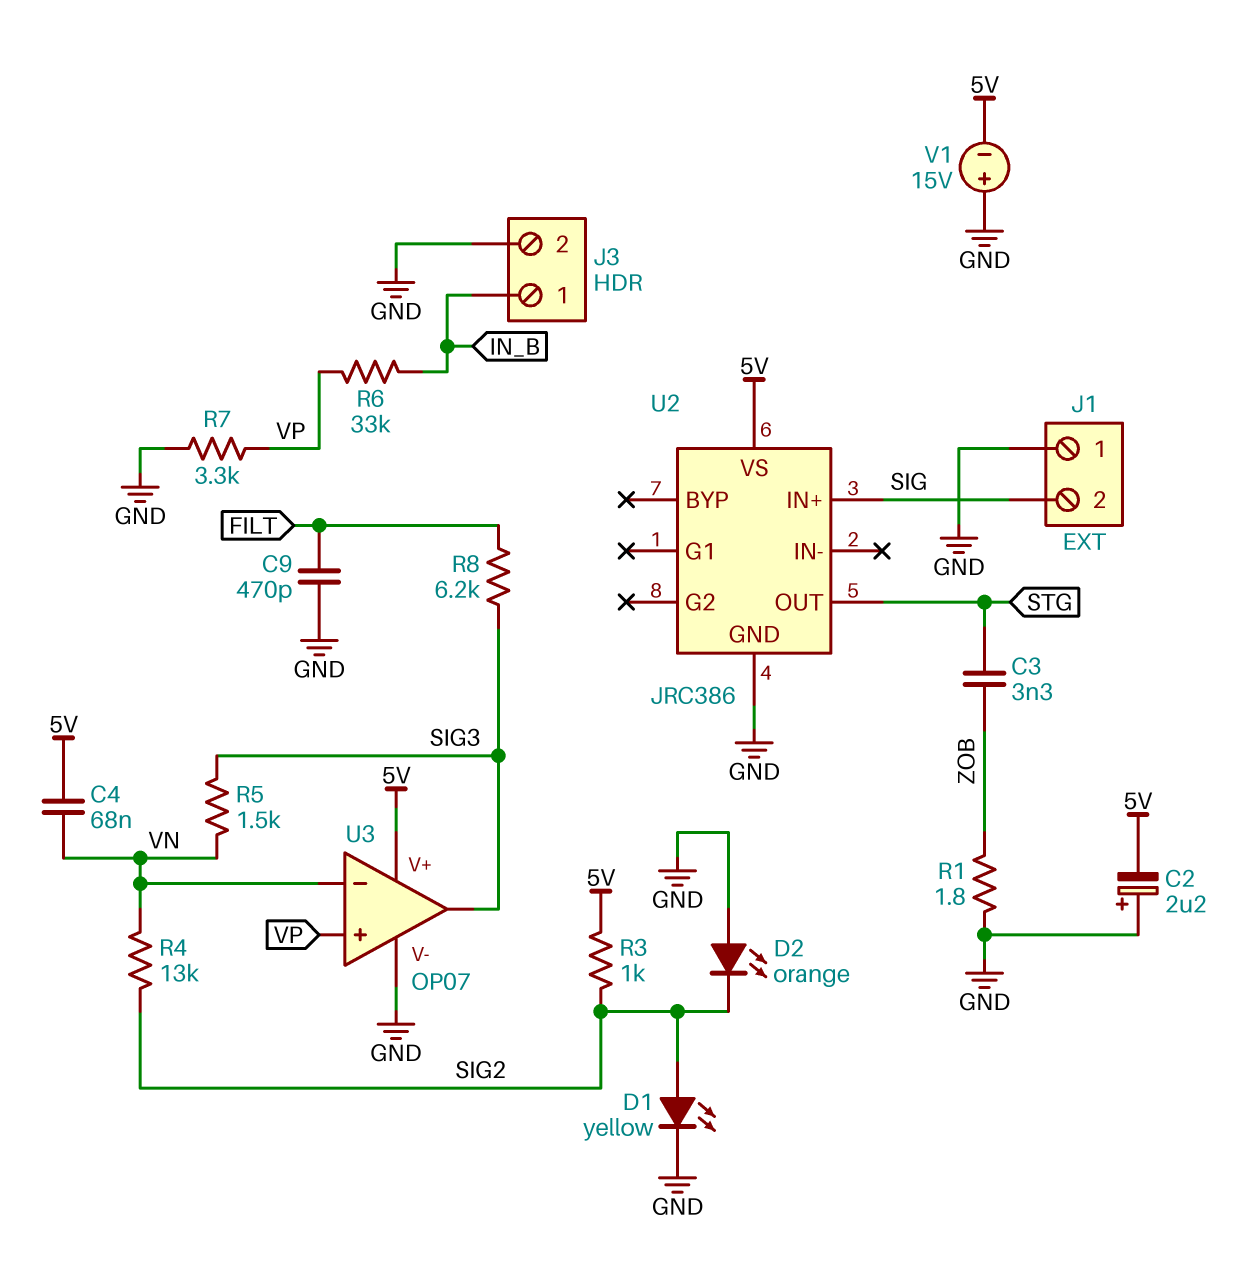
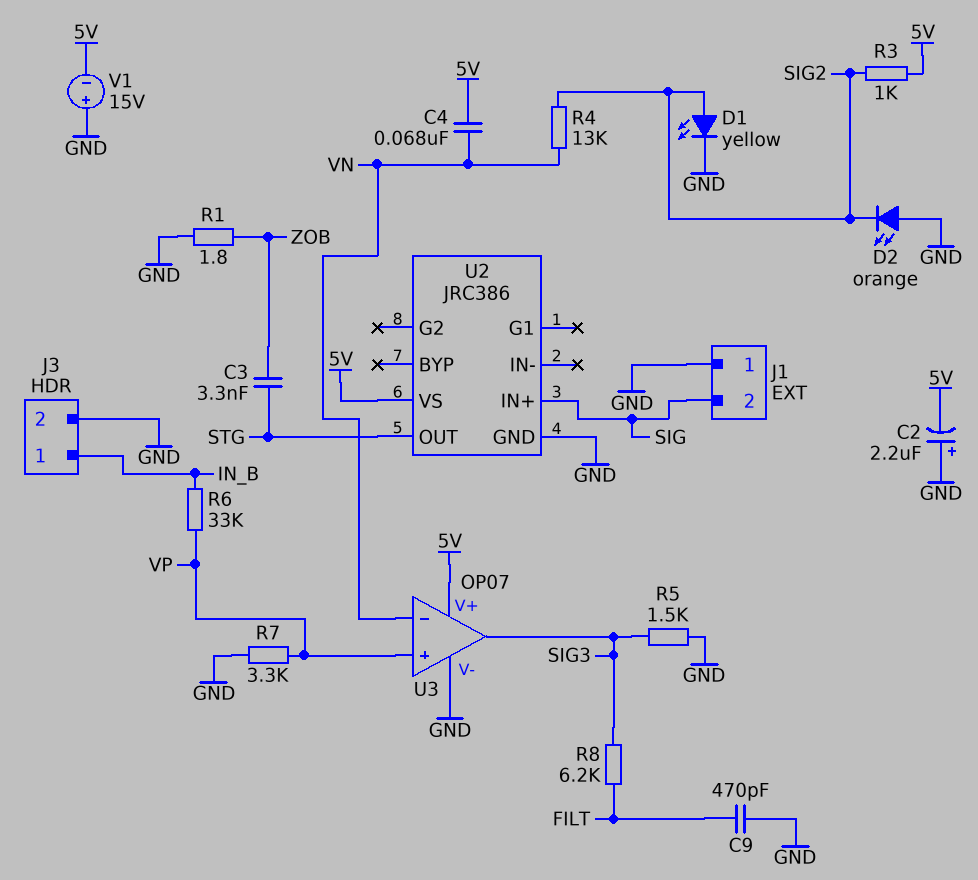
R5: 1.5k (SIG3, VN) -> 1.5k (GND, SIG3)

